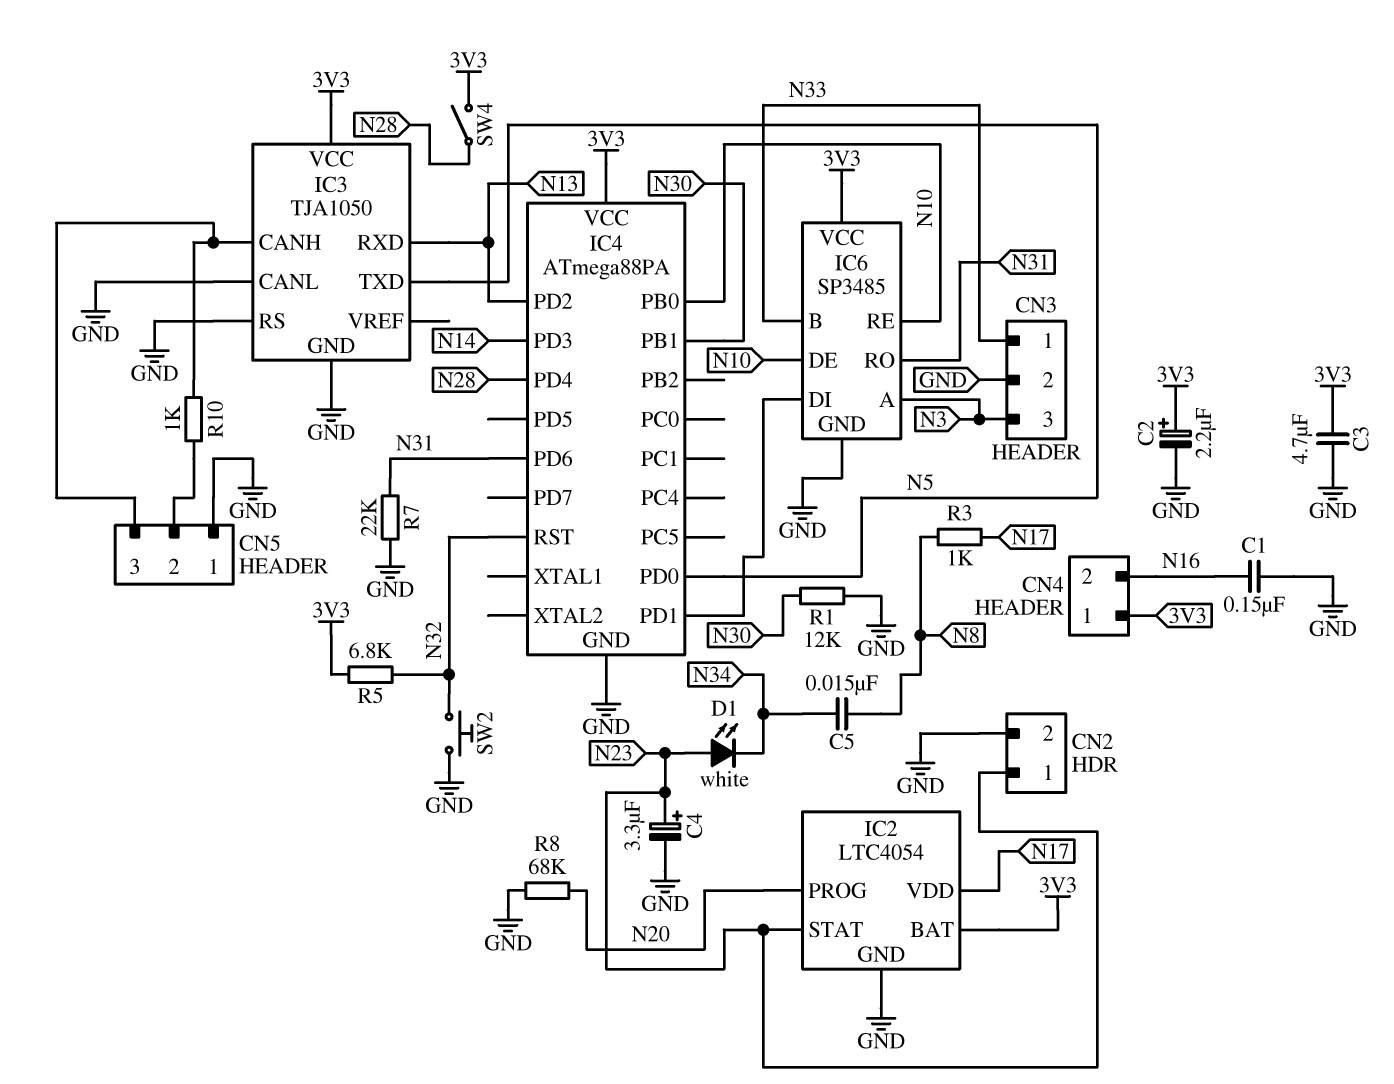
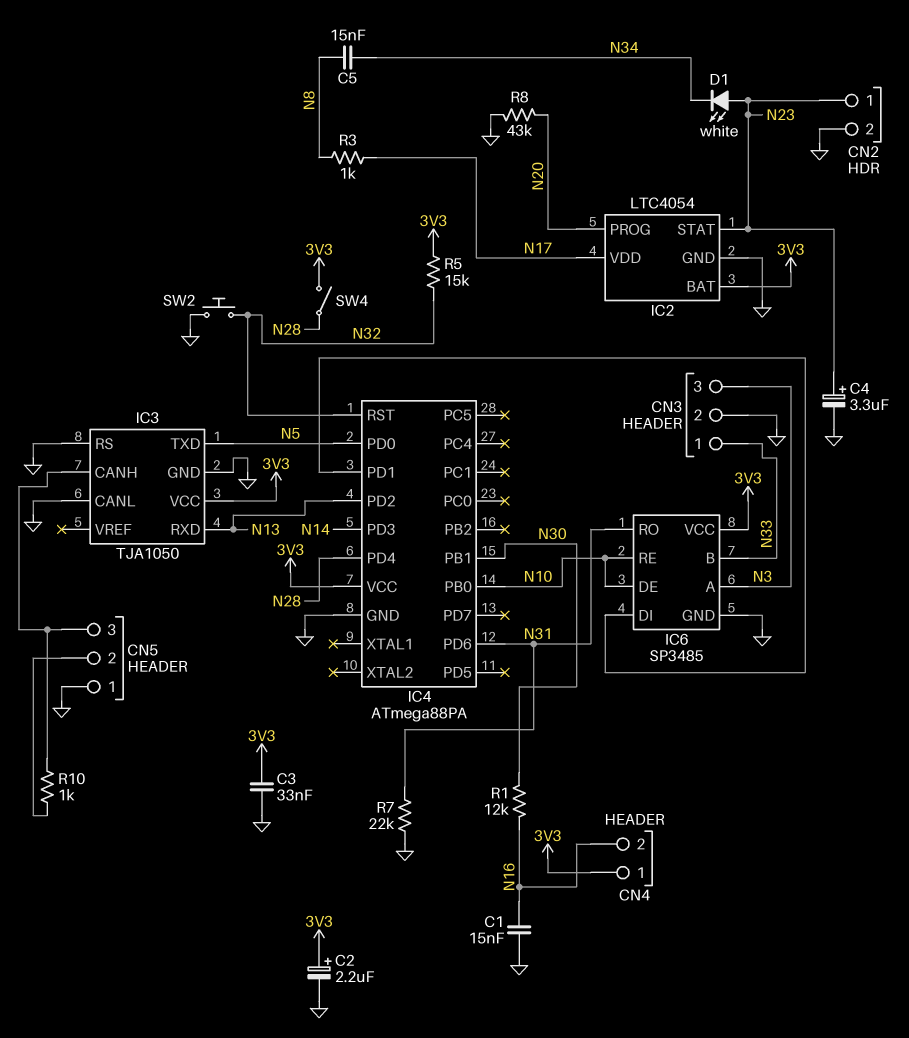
C1: 150nF (GND, N16) -> 15nF (GND, N16)
C3: 4.7uF (3V3, GND) -> 33nF (3V3, GND)
R1: 12k (GND, N30) -> 12k (N16, N30)
R5: 6.8k (3V3, N32) -> 15k (3V3, N32)
R8: 68k (GND, N20) -> 43k (GND, N20)

